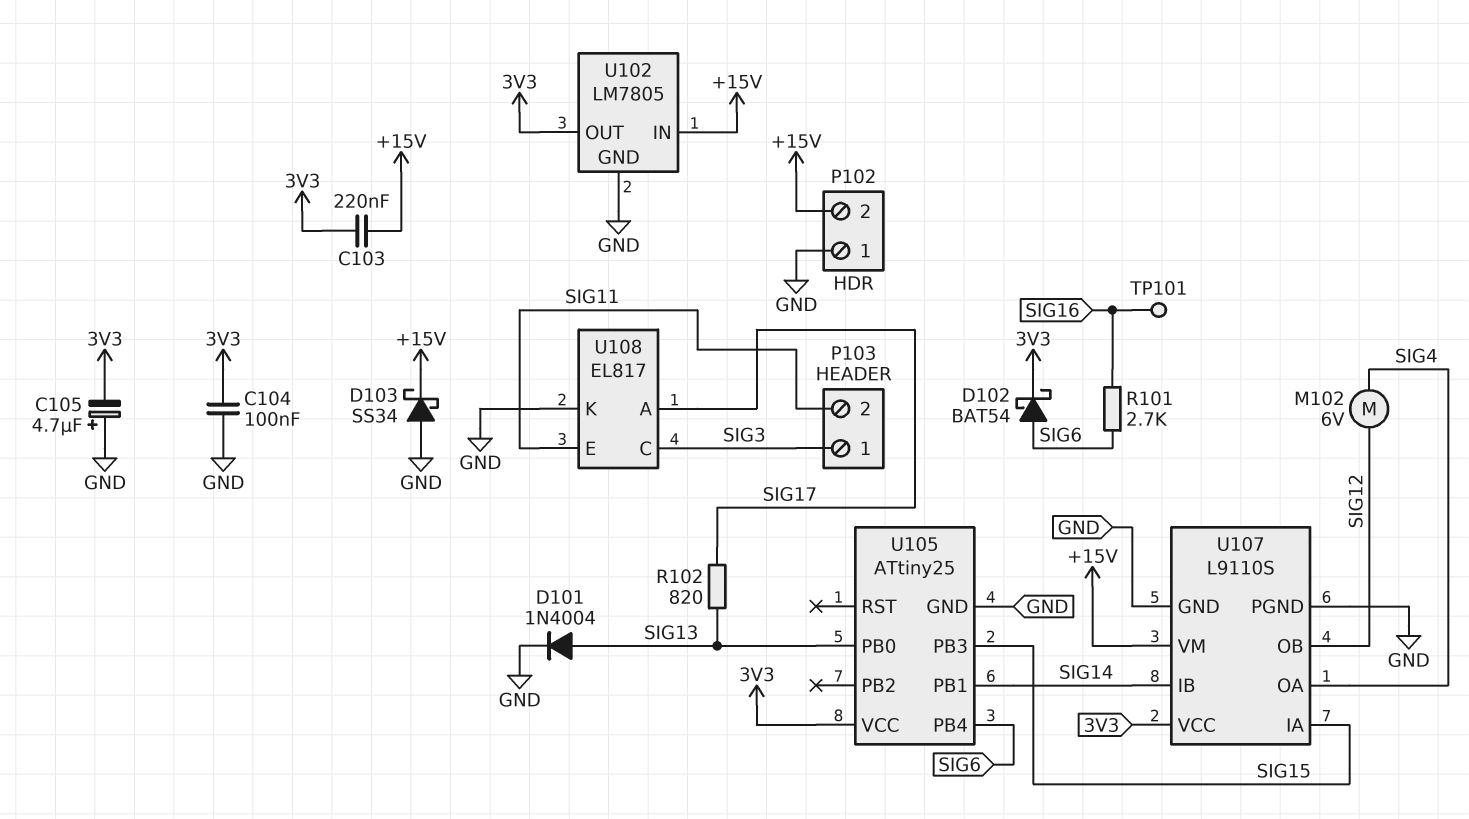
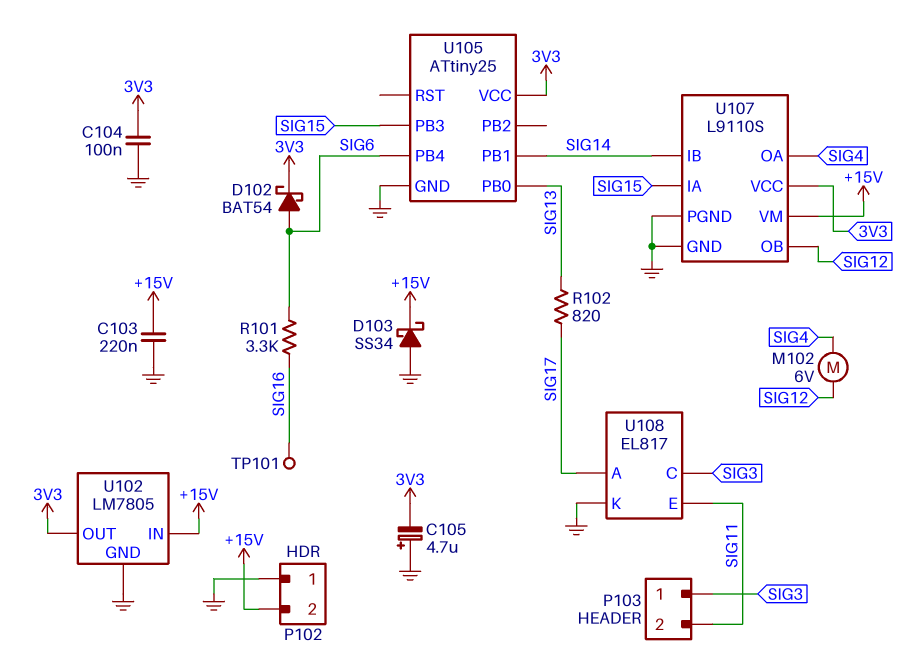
C103: 220nF (+15V, 3V3) -> 220nF (+15V, GND)
D101: diode 1N4004 (A SIG13, K GND) -> none
R101: 2.7k (SIG6, SIG16) -> 3.3k (SIG6, SIG16)

